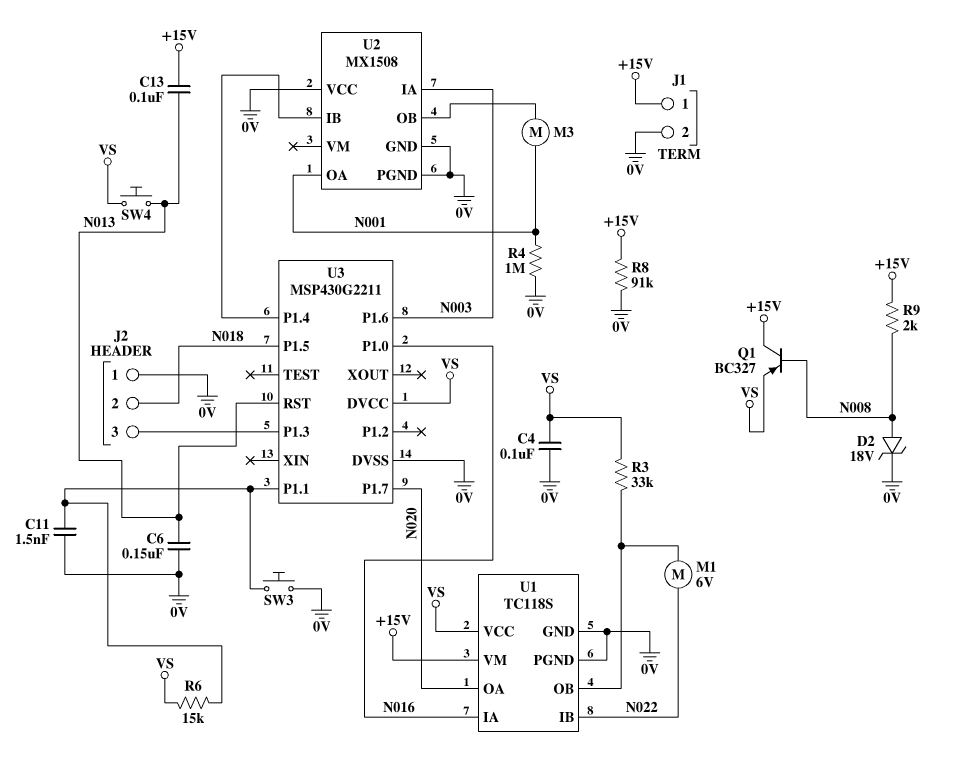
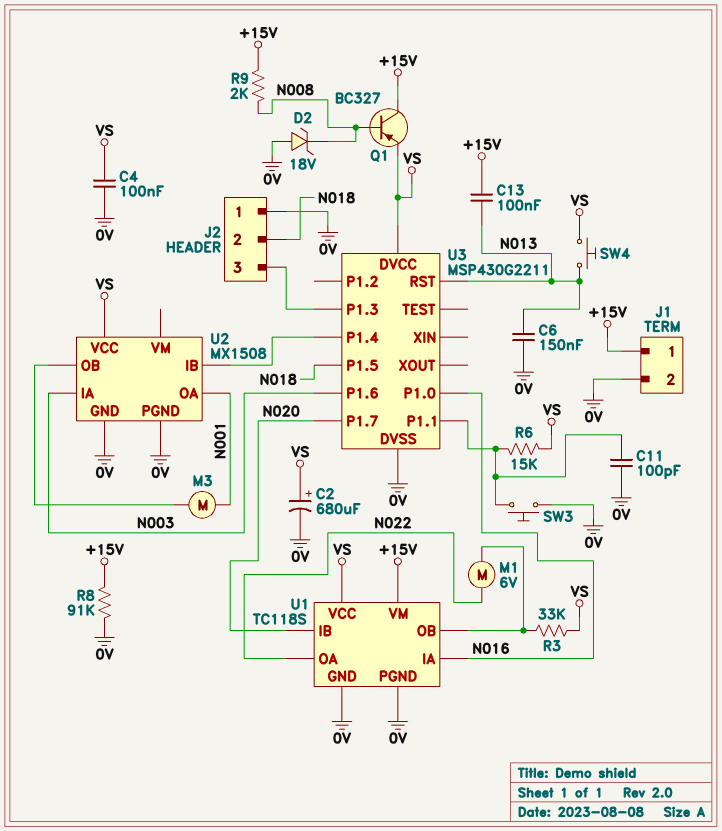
C2: none -> 680uF (plus VS, minus 0V)
C11: 1.5nF (0V, U3/P1.1) -> 100pF (0V, U3/P1.1)
D2: zener 18V (A N008, K 0V) -> zener 18V (A 0V, K N008)
R4: 1M (0V, N001) -> none
U1 pin IB: N022 -> N020
U1 pin OA: N020 -> N022
U2 pin VCC: 0V -> VS

